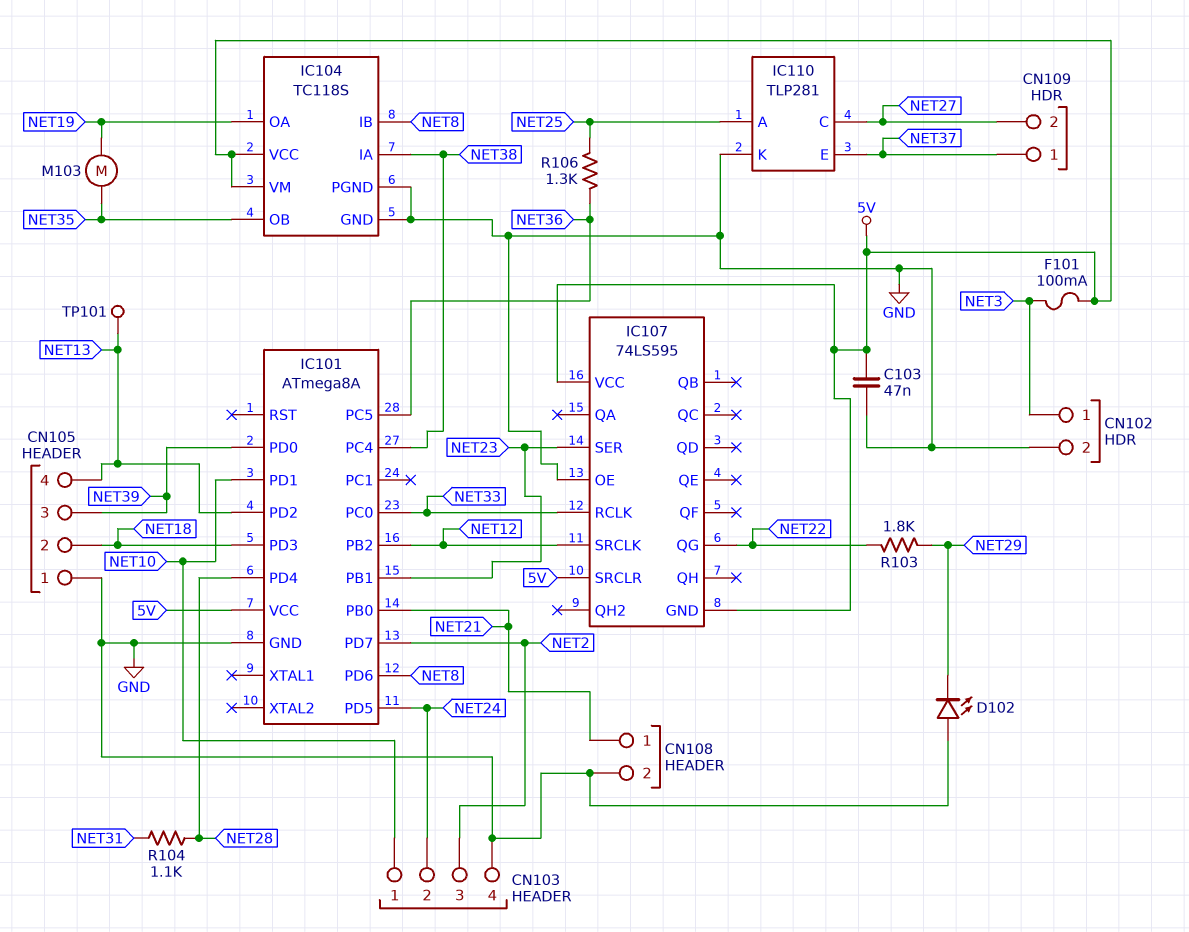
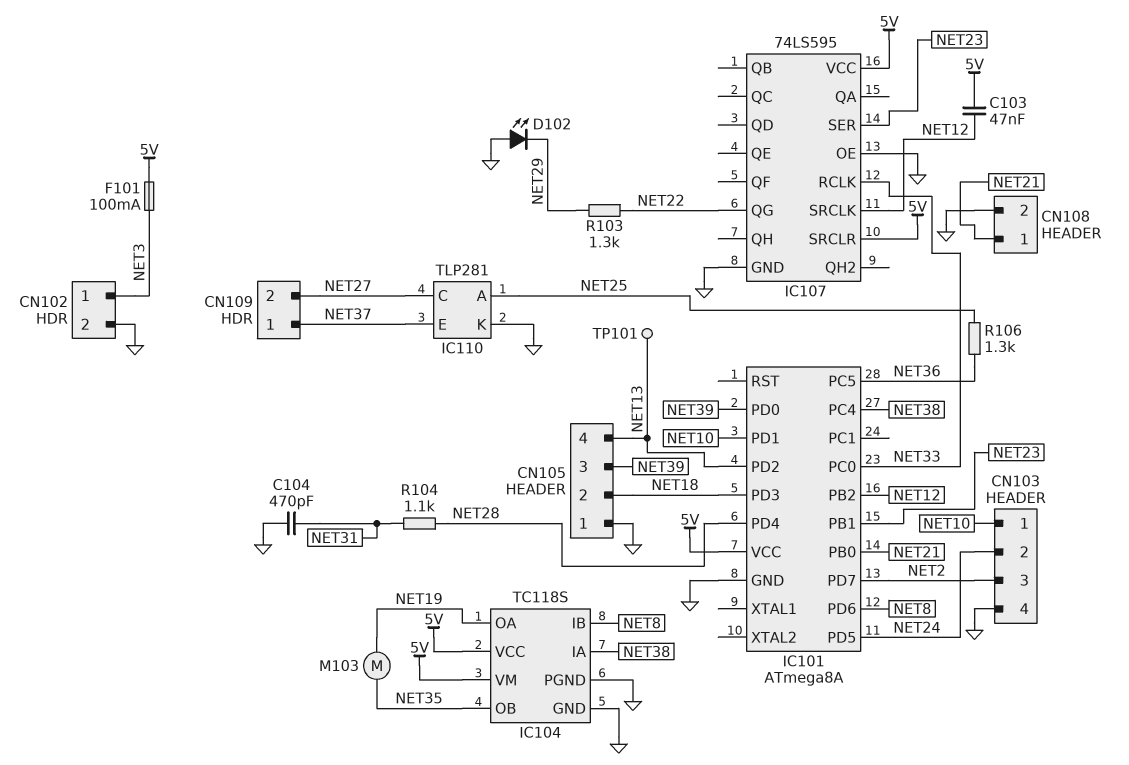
C103: 47nF (5V, GND) -> 47nF (5V, NET12)
C104: none -> 470pF (GND, NET31)
IC107 pin GND: 5V -> GND
R103: 1.8k (NET22, NET29) -> 1.3k (NET22, NET29)

